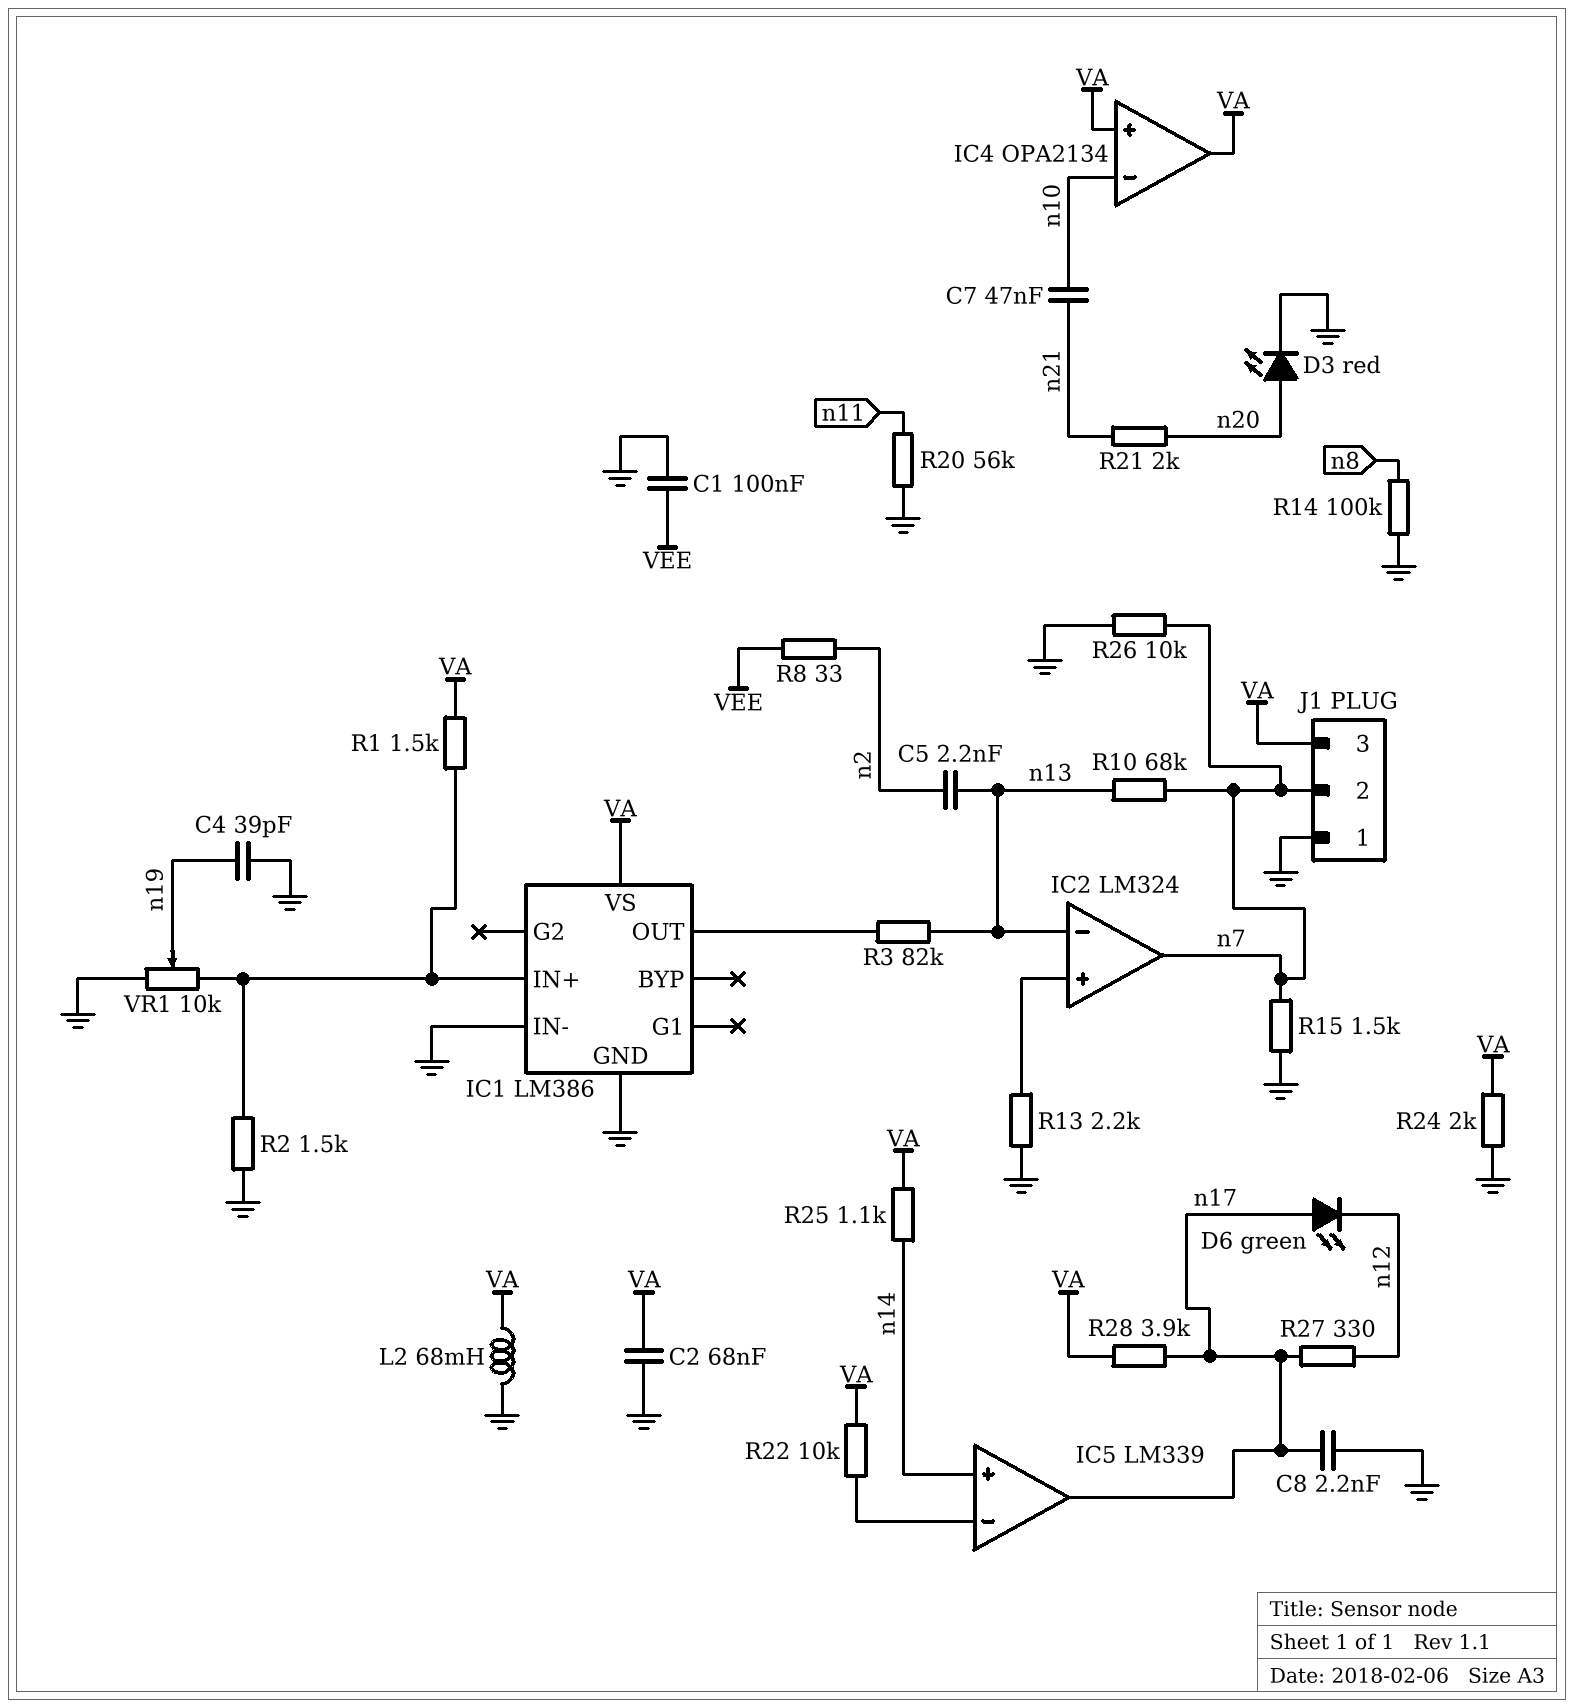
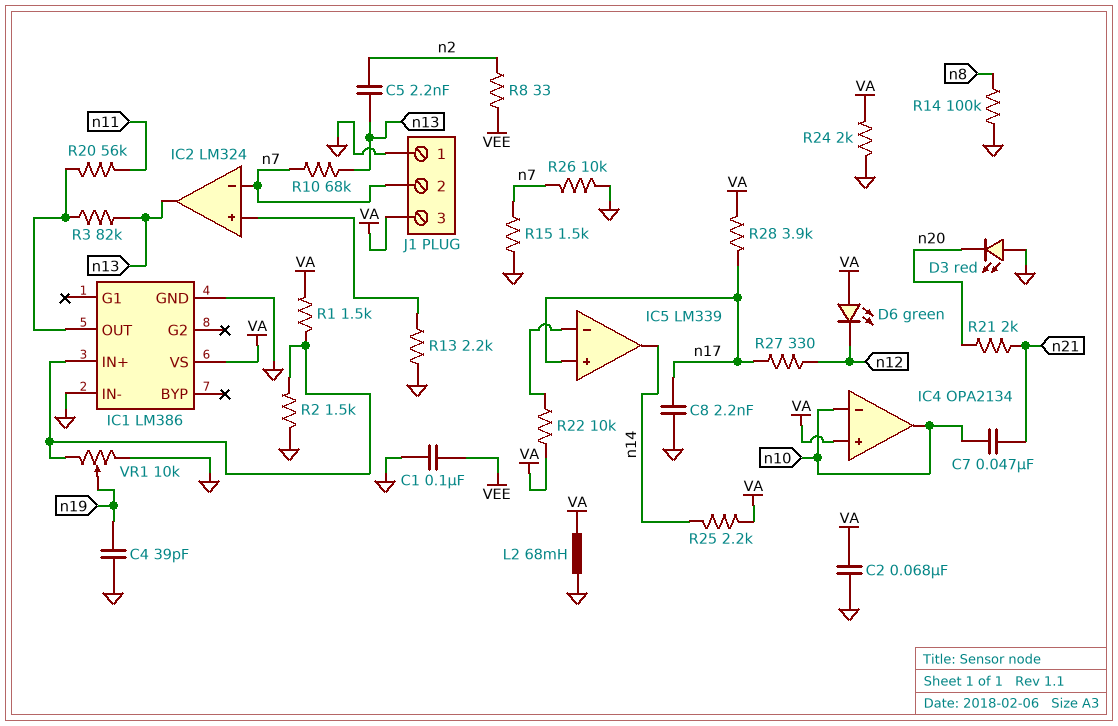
D3: LED red (A n20, K GND) -> LED red (A GND, K n20)
D6: LED green (A n17, K n12) -> LED green (A VA, K n12)
IC2 pin in-: n13 -> n7
IC2 pin out: n7 -> n13
IC4 pin out: VA -> n10
IC5 pin in+: n14 -> n17
IC5 pin out: n17 -> n14
R20: 56k (GND, n11) -> 56k (IC1/OUT, n11)
R25: 1.1k (VA, n14) -> 2.2k (VA, n14)

